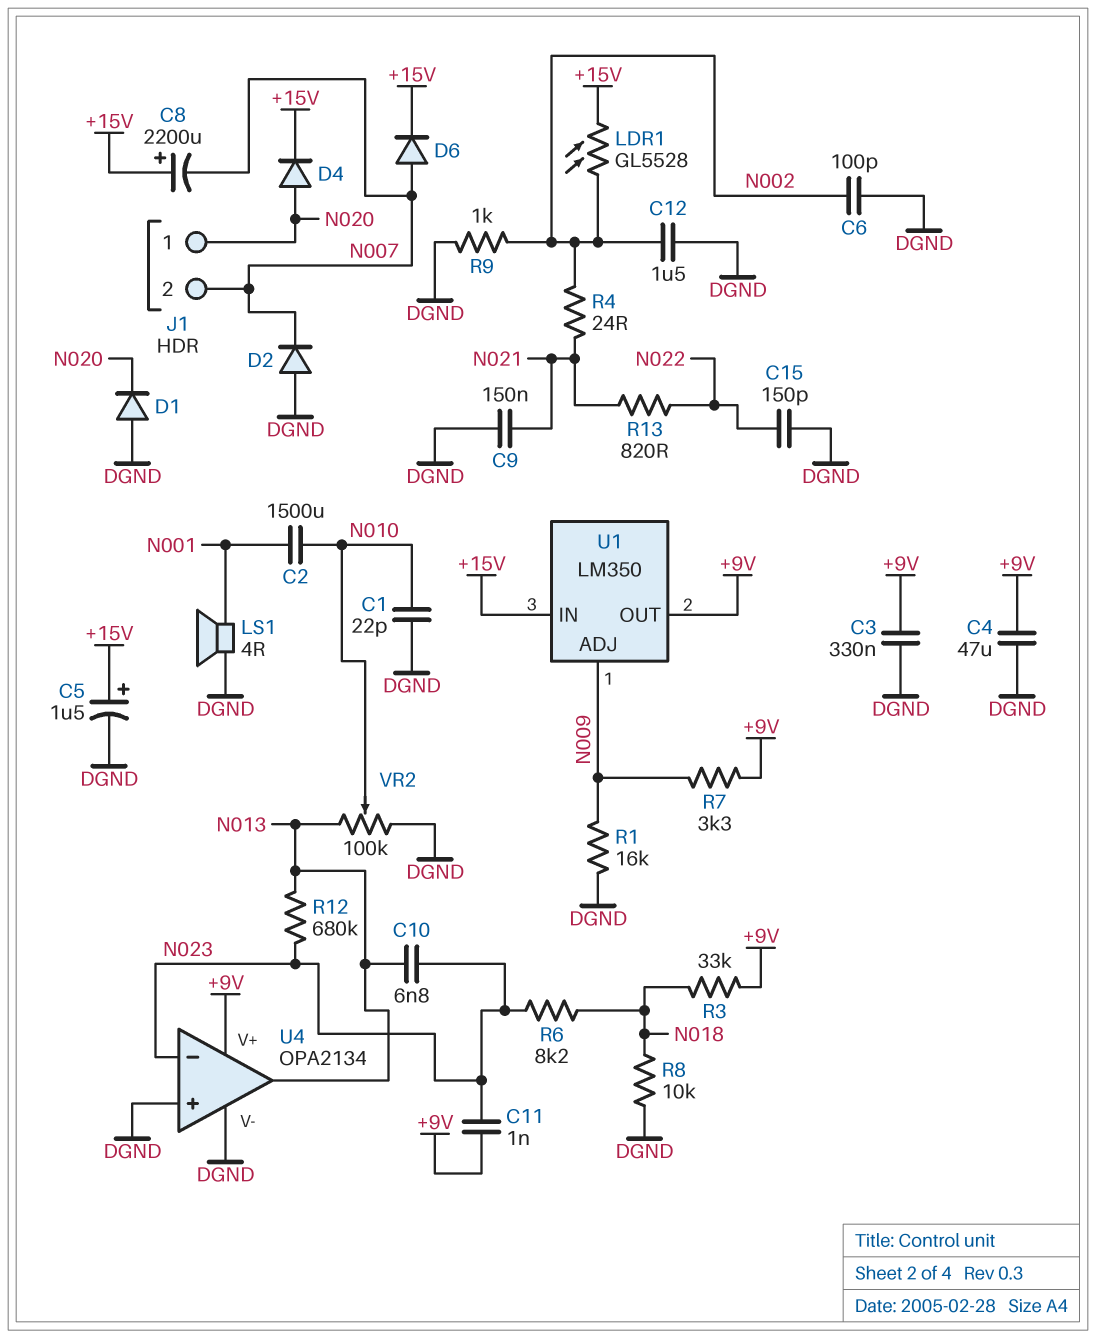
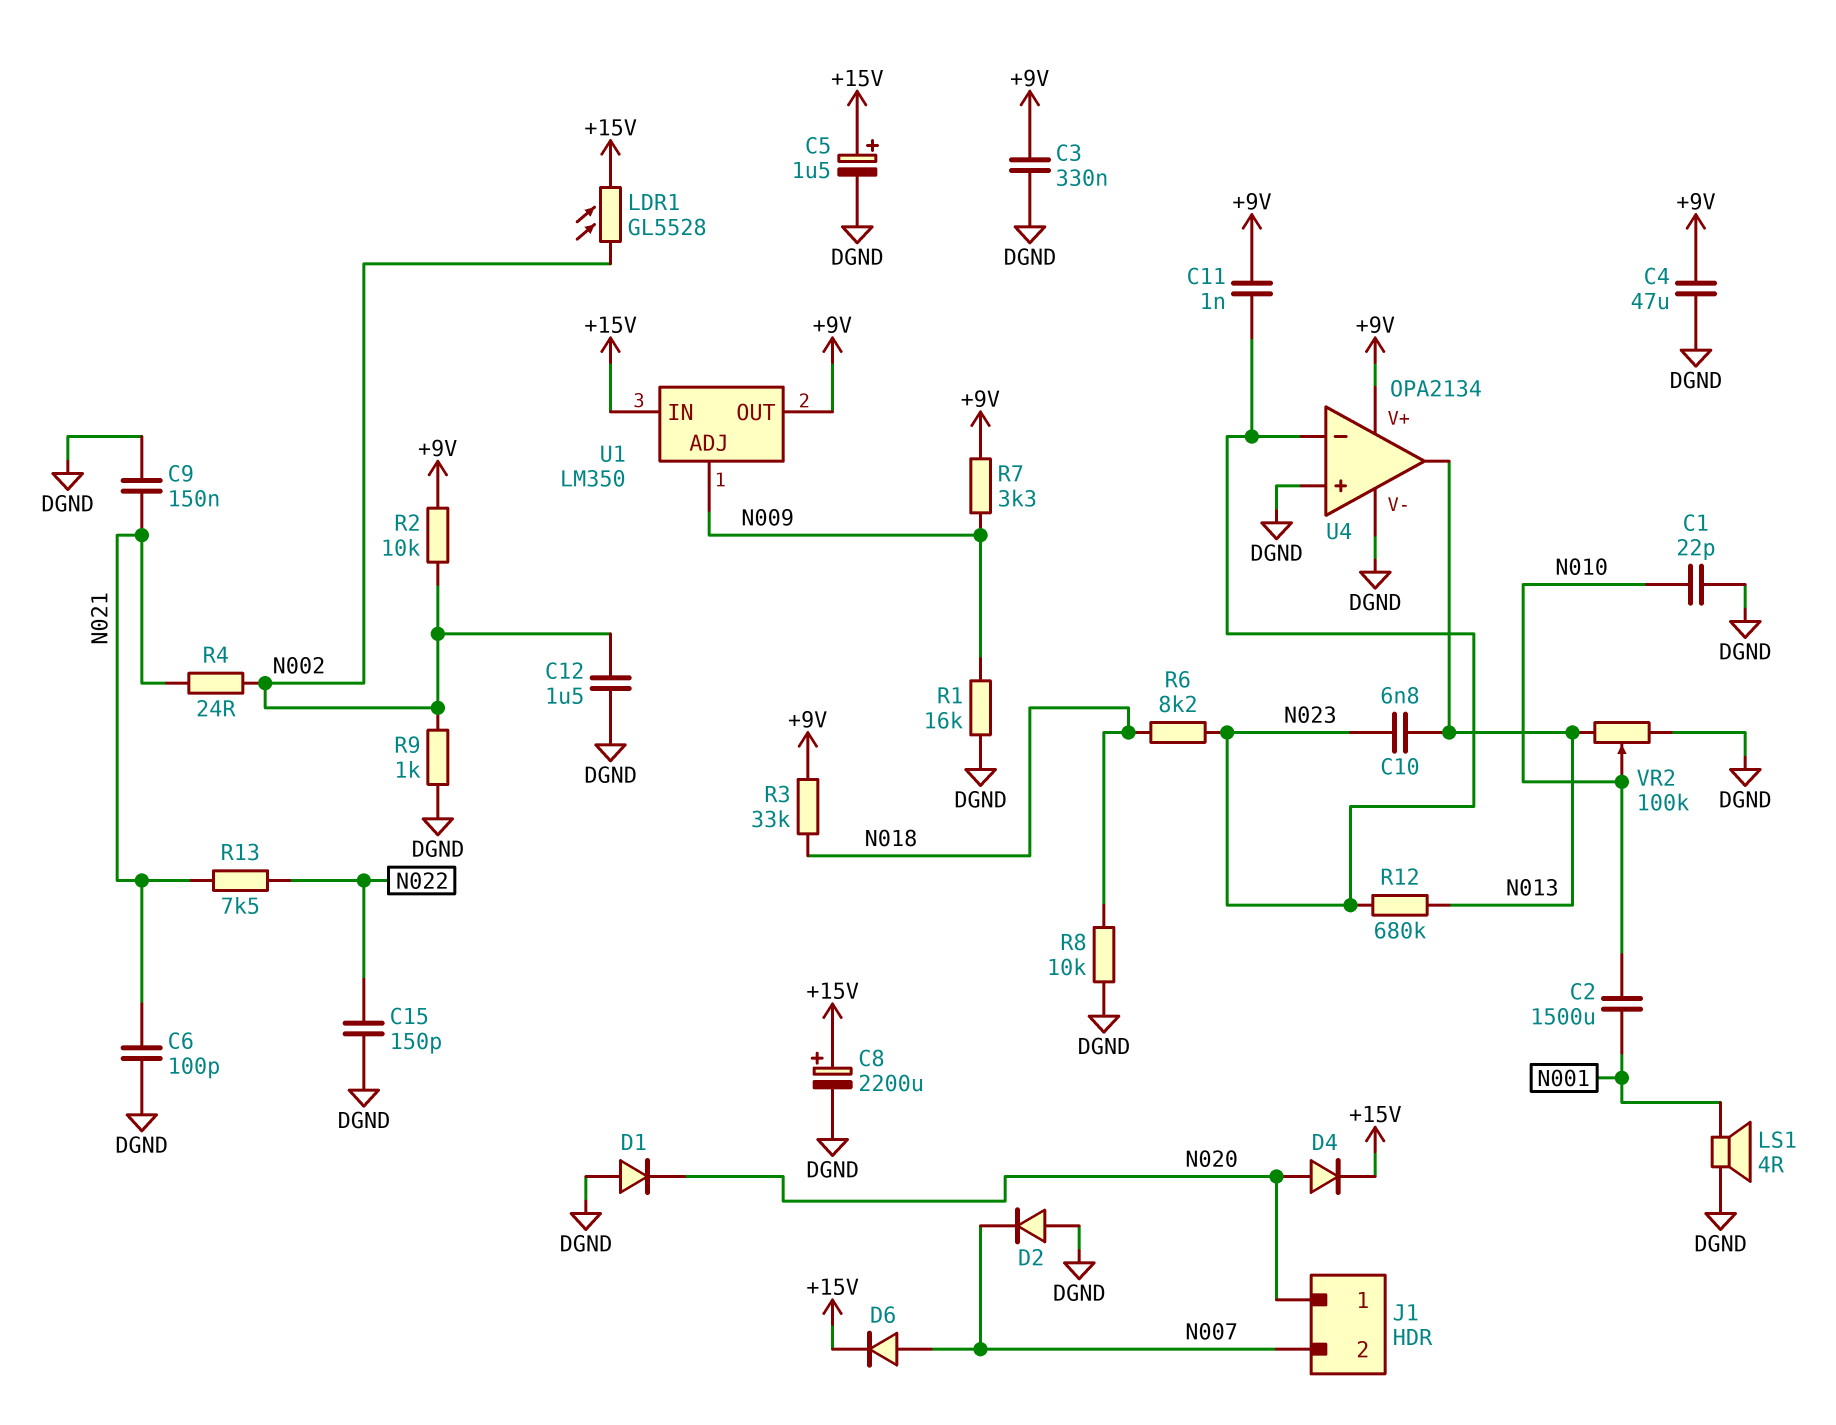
C6: 100pF (DGND, N002) -> 100pF (DGND, N021)
C8: 2200uF (plus +15V, minus N007) -> 2200uF (plus +15V, minus DGND)
R2: none -> 10k (+9V, N002)
R13: 820 (N021, N022) -> 7.5k (N021, N022)

